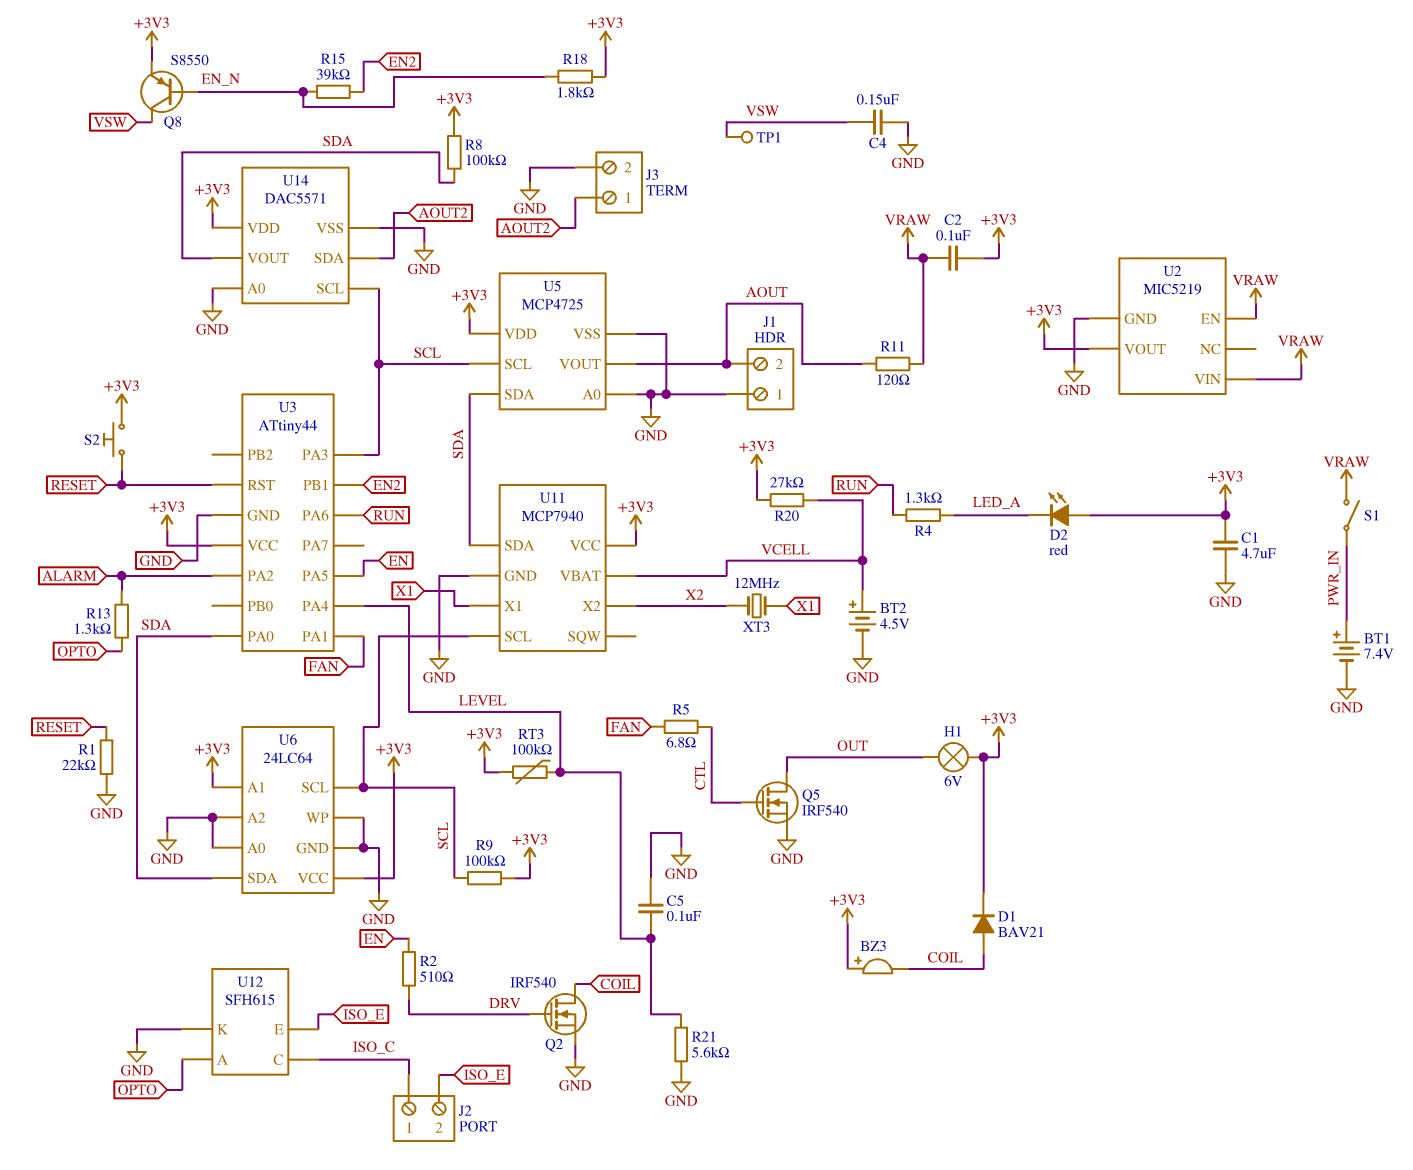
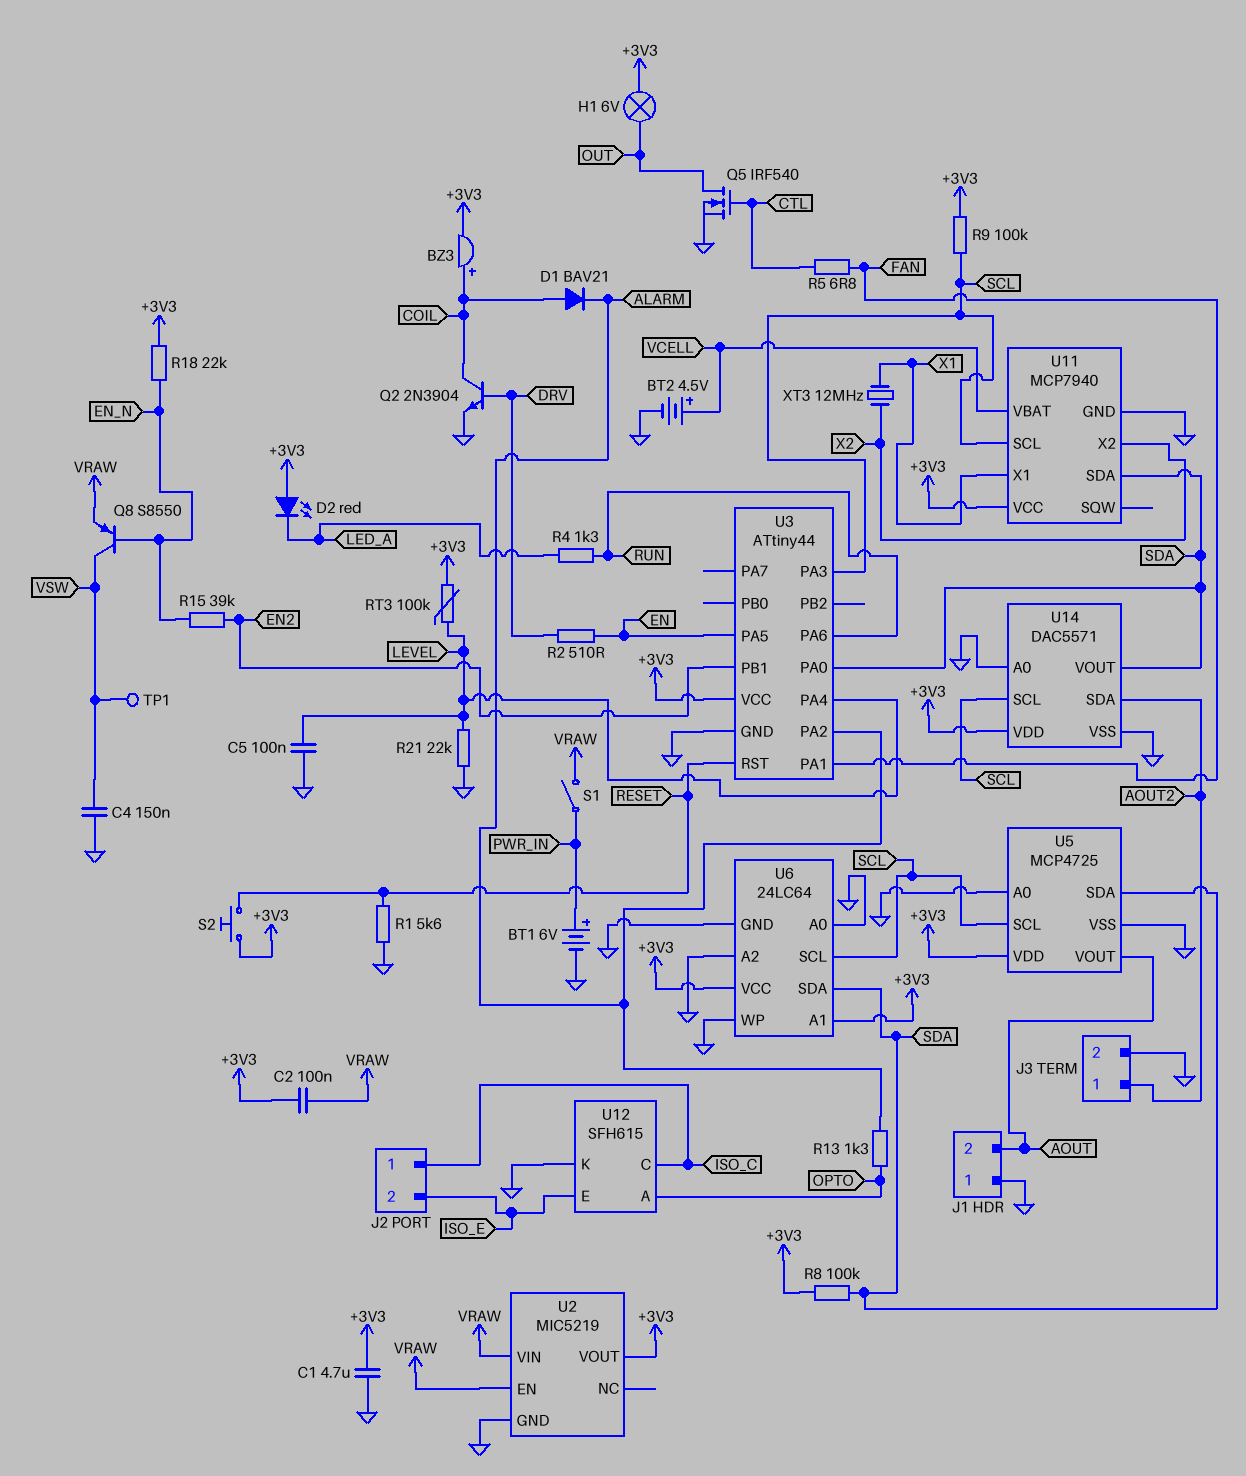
BT1: 7.4V (plus PWR_IN, minus GND) -> 6V (plus PWR_IN, minus GND)
BZ3: buzzer (plus +3V3, minus COIL) -> buzzer (plus COIL, minus +3V3)
D1: diode BAV21 (A COIL, K +3V3) -> diode BAV21 (A COIL, K ALARM)
Q2: NMOS IRF540 (G DRV, D COIL, S GND) -> NPN 2N3904 (B DRV, C COIL, E GND)
Q8: PNP S8550 (B EN_N, C VSW, E +3V3) -> PNP S8550 (B EN_N, C VSW, E VRAW)
R1: 22k (GND, RESET) -> 5.6k (GND, RESET)
R11: 120 (AOUT, VRAW) -> none
R18: 1.8k (+3V3, EN_N) -> 22k (+3V3, EN_N)
R20: 27k (+3V3, VCELL) -> none
R21: 5.6k (GND, LEVEL) -> 22k (GND, LEVEL)

